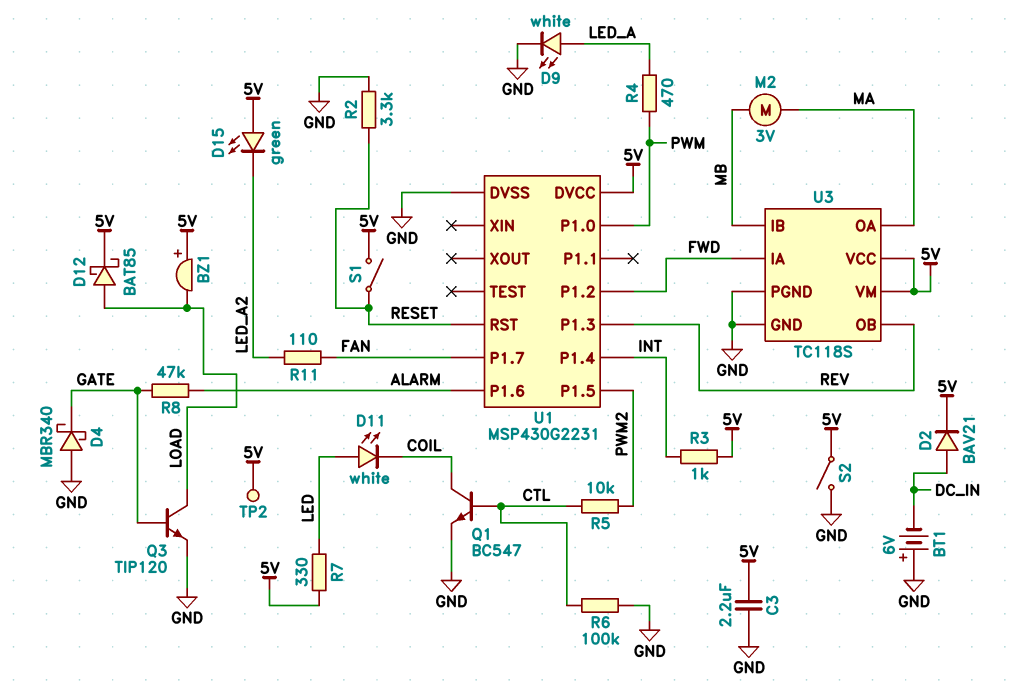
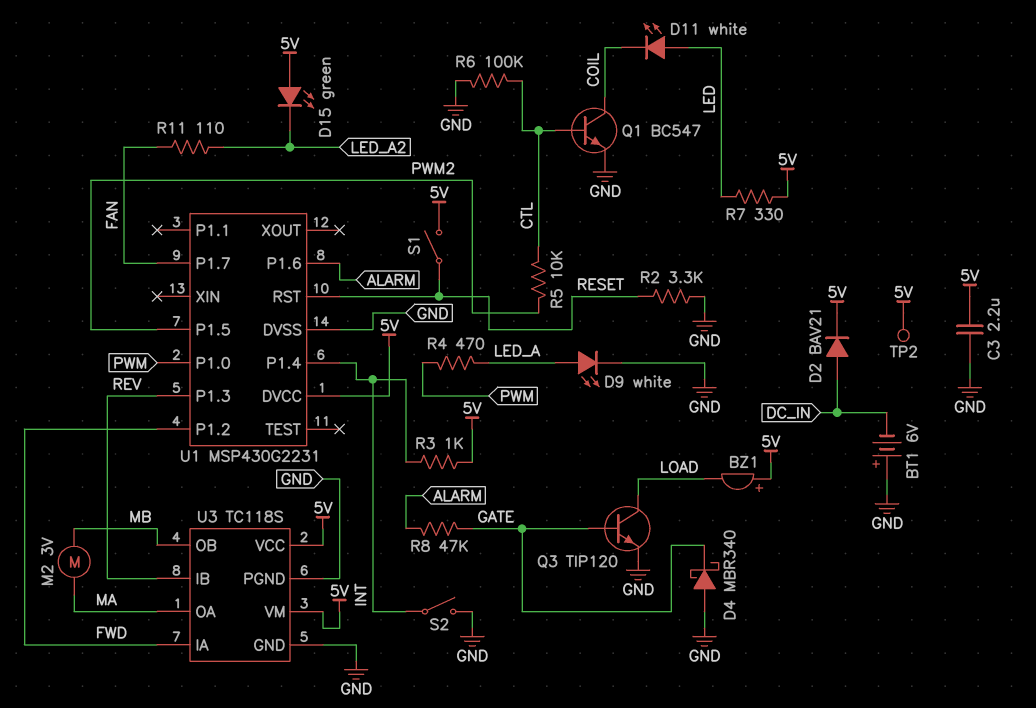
D12: schottky BAT85 (A LOAD, K 5V) -> none
S2: switch (5V, GND) -> switch (GND, INT)
U3 pin IB: MB -> REV
U3 pin OB: REV -> MB

